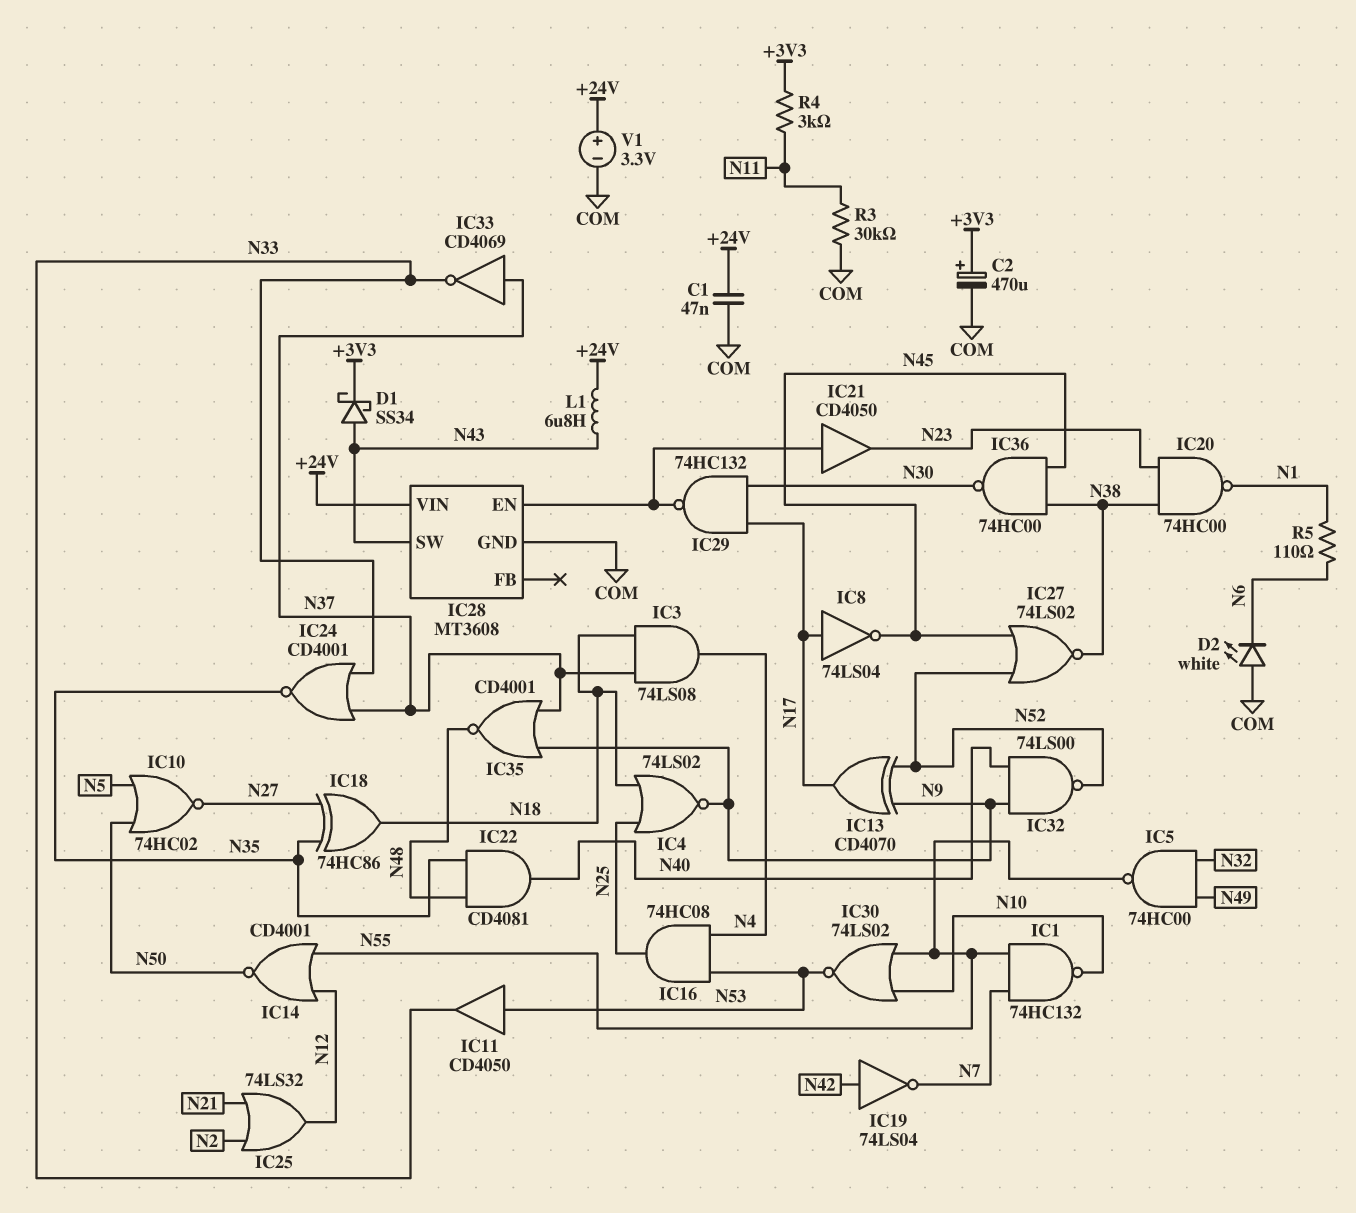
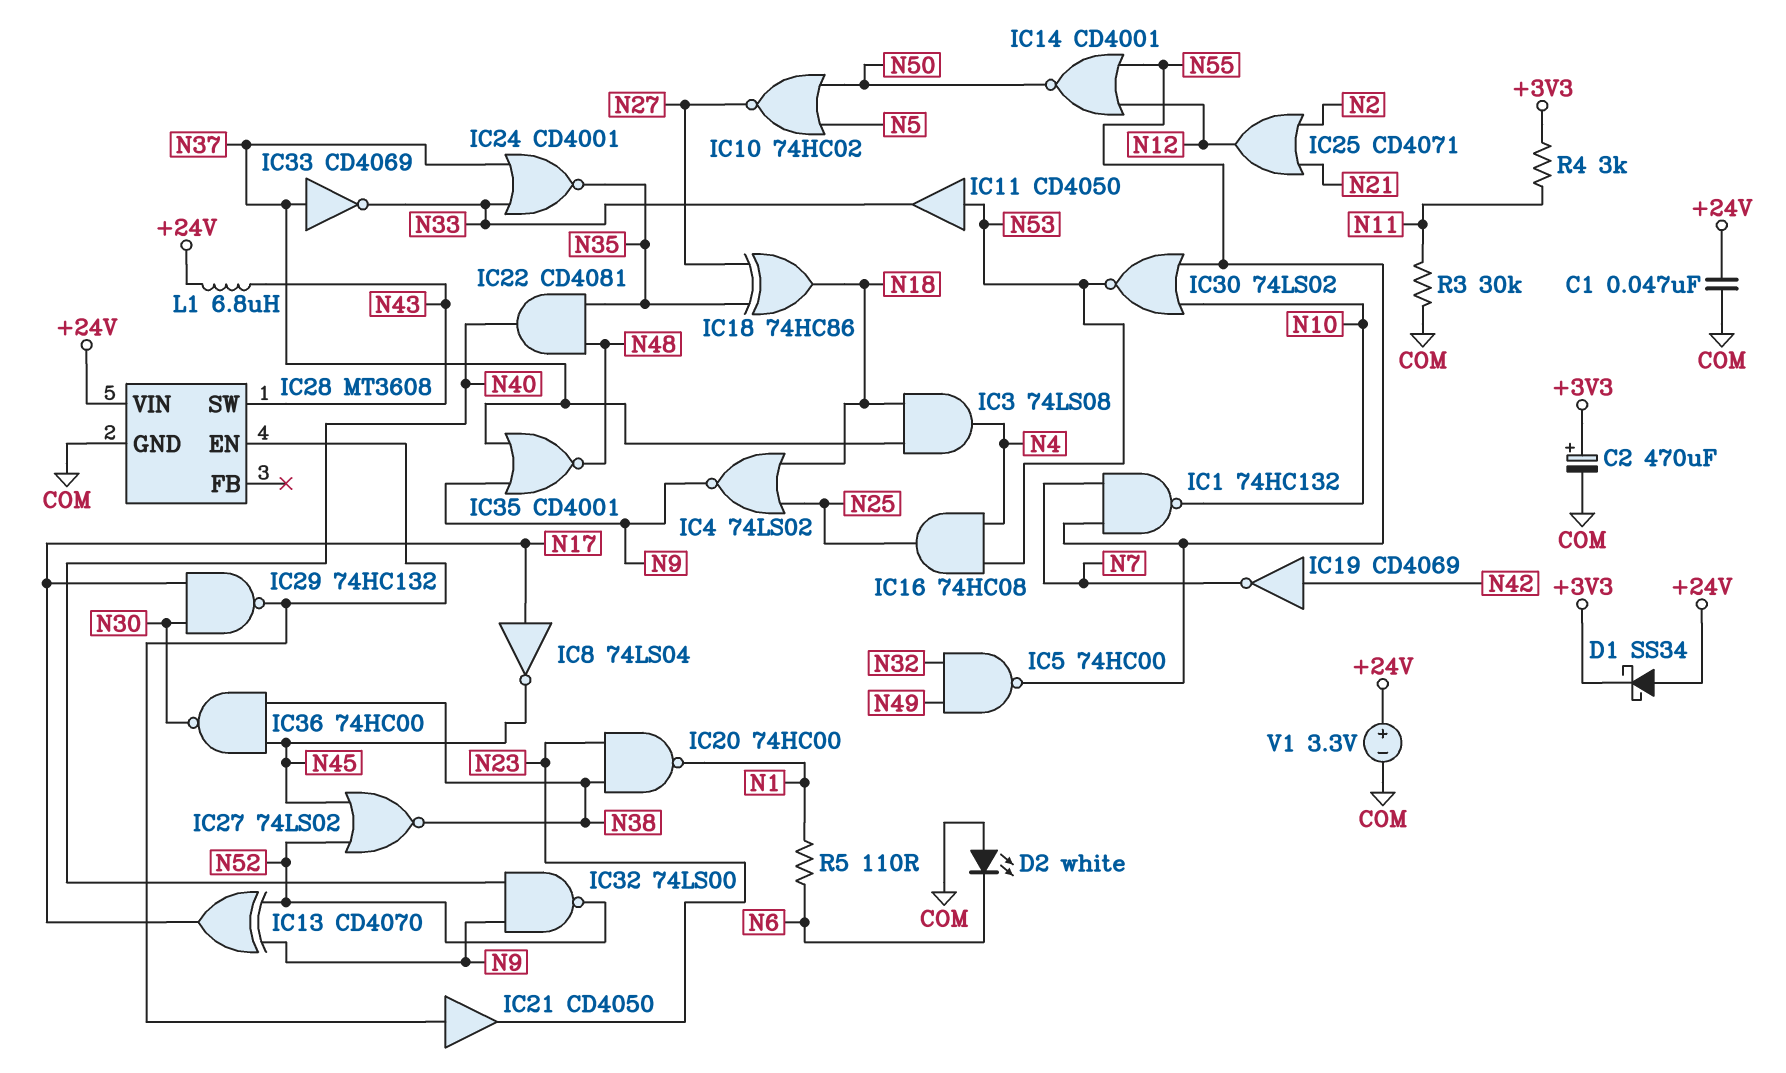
D1: schottky SS34 (A N43, K +3V3) -> schottky SS34 (A +24V, K +3V3)
IC19: NOT 74LS04 (in N42, out N7) -> NOT CD4069 (in N42, out N7)
IC25: OR 74LS32 (in N2, in N21, out N12) -> OR CD4071 (in N2, in N21, out N12)

